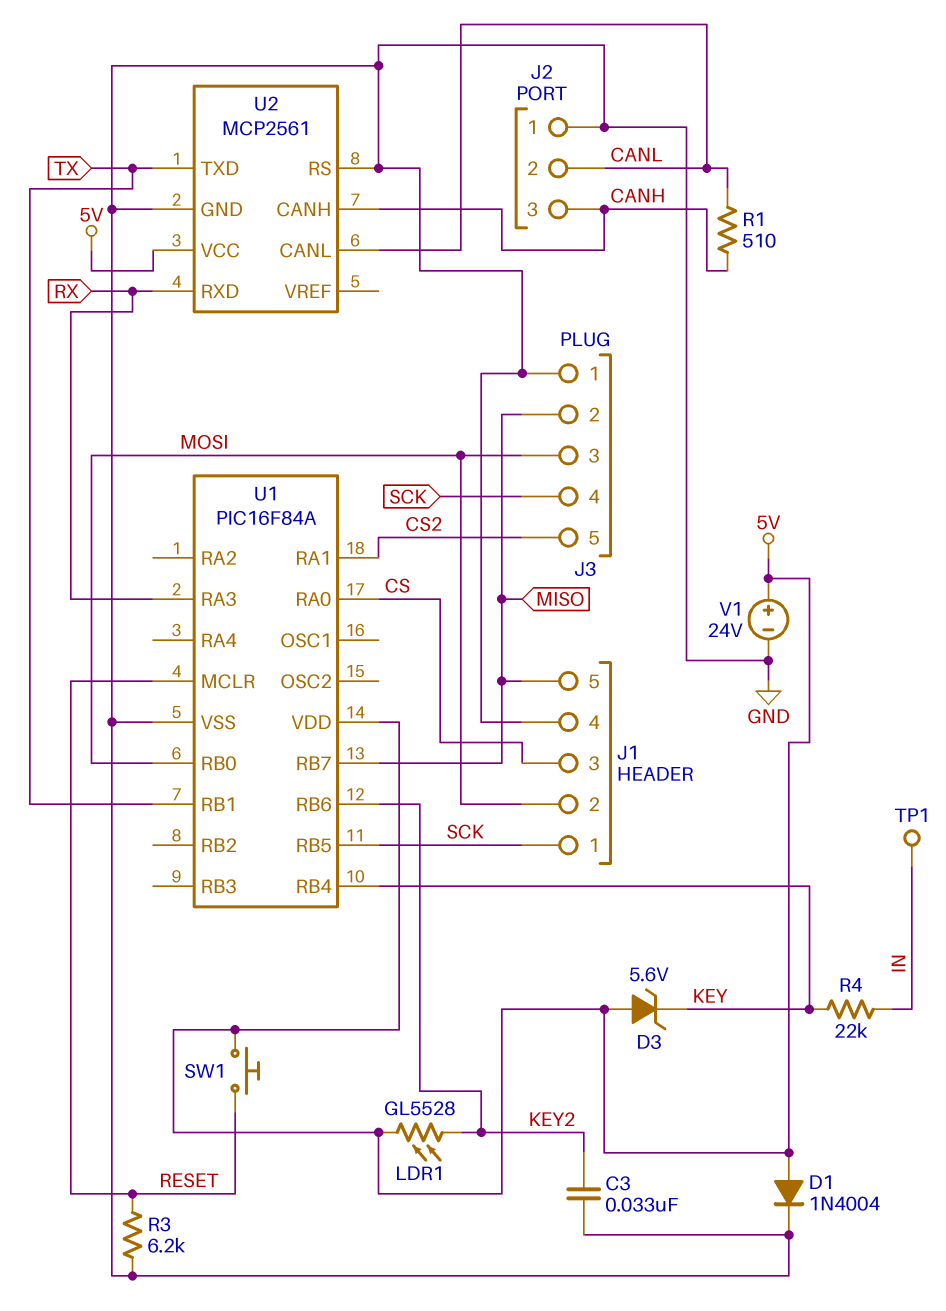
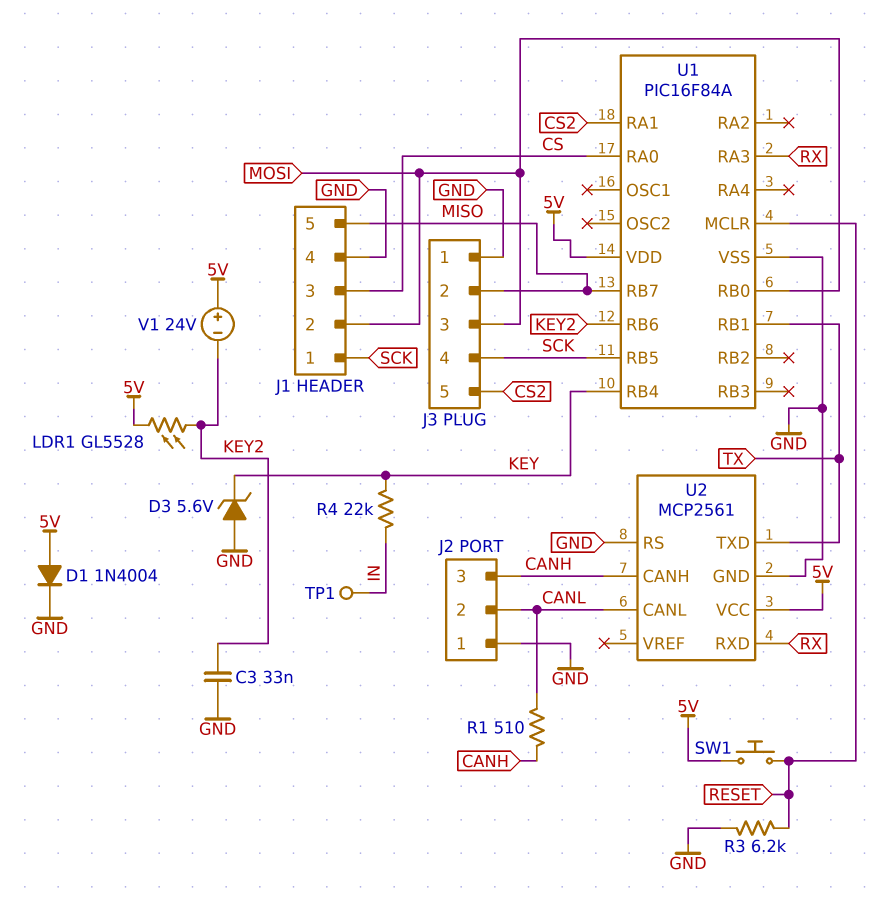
D3: zener 5.6V (A 5V, K KEY) -> zener 5.6V (A GND, K KEY)
V1: 24V (plus 5V, minus GND) -> 24V (plus 5V, minus KEY2)

